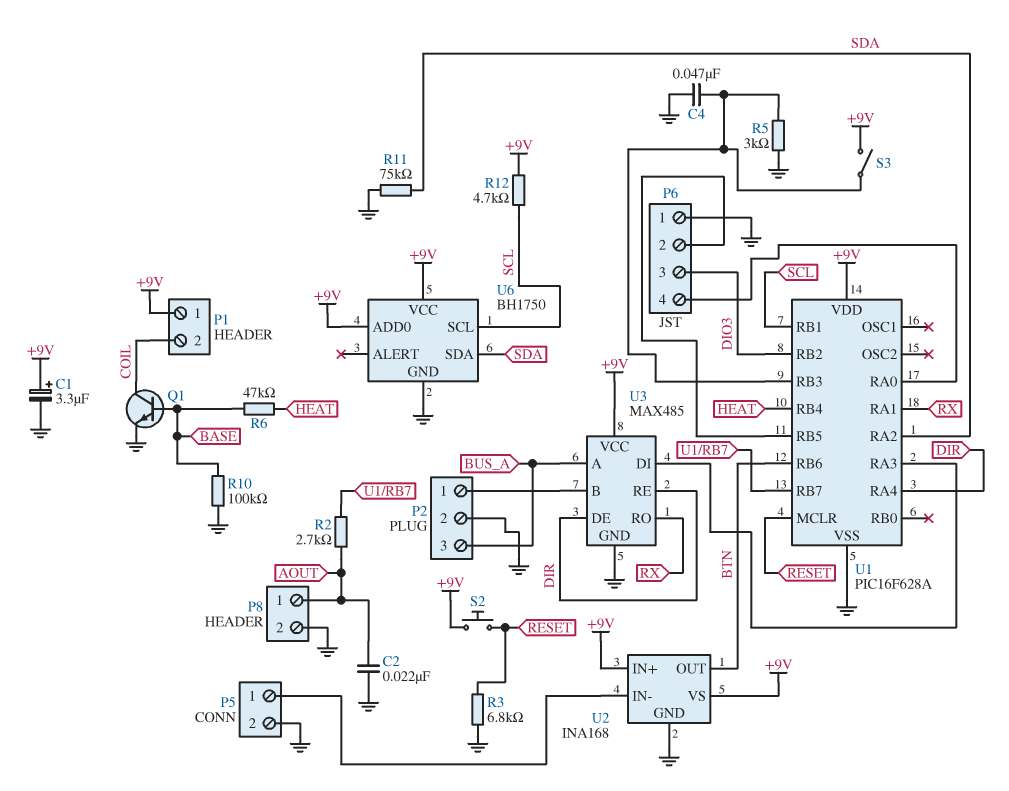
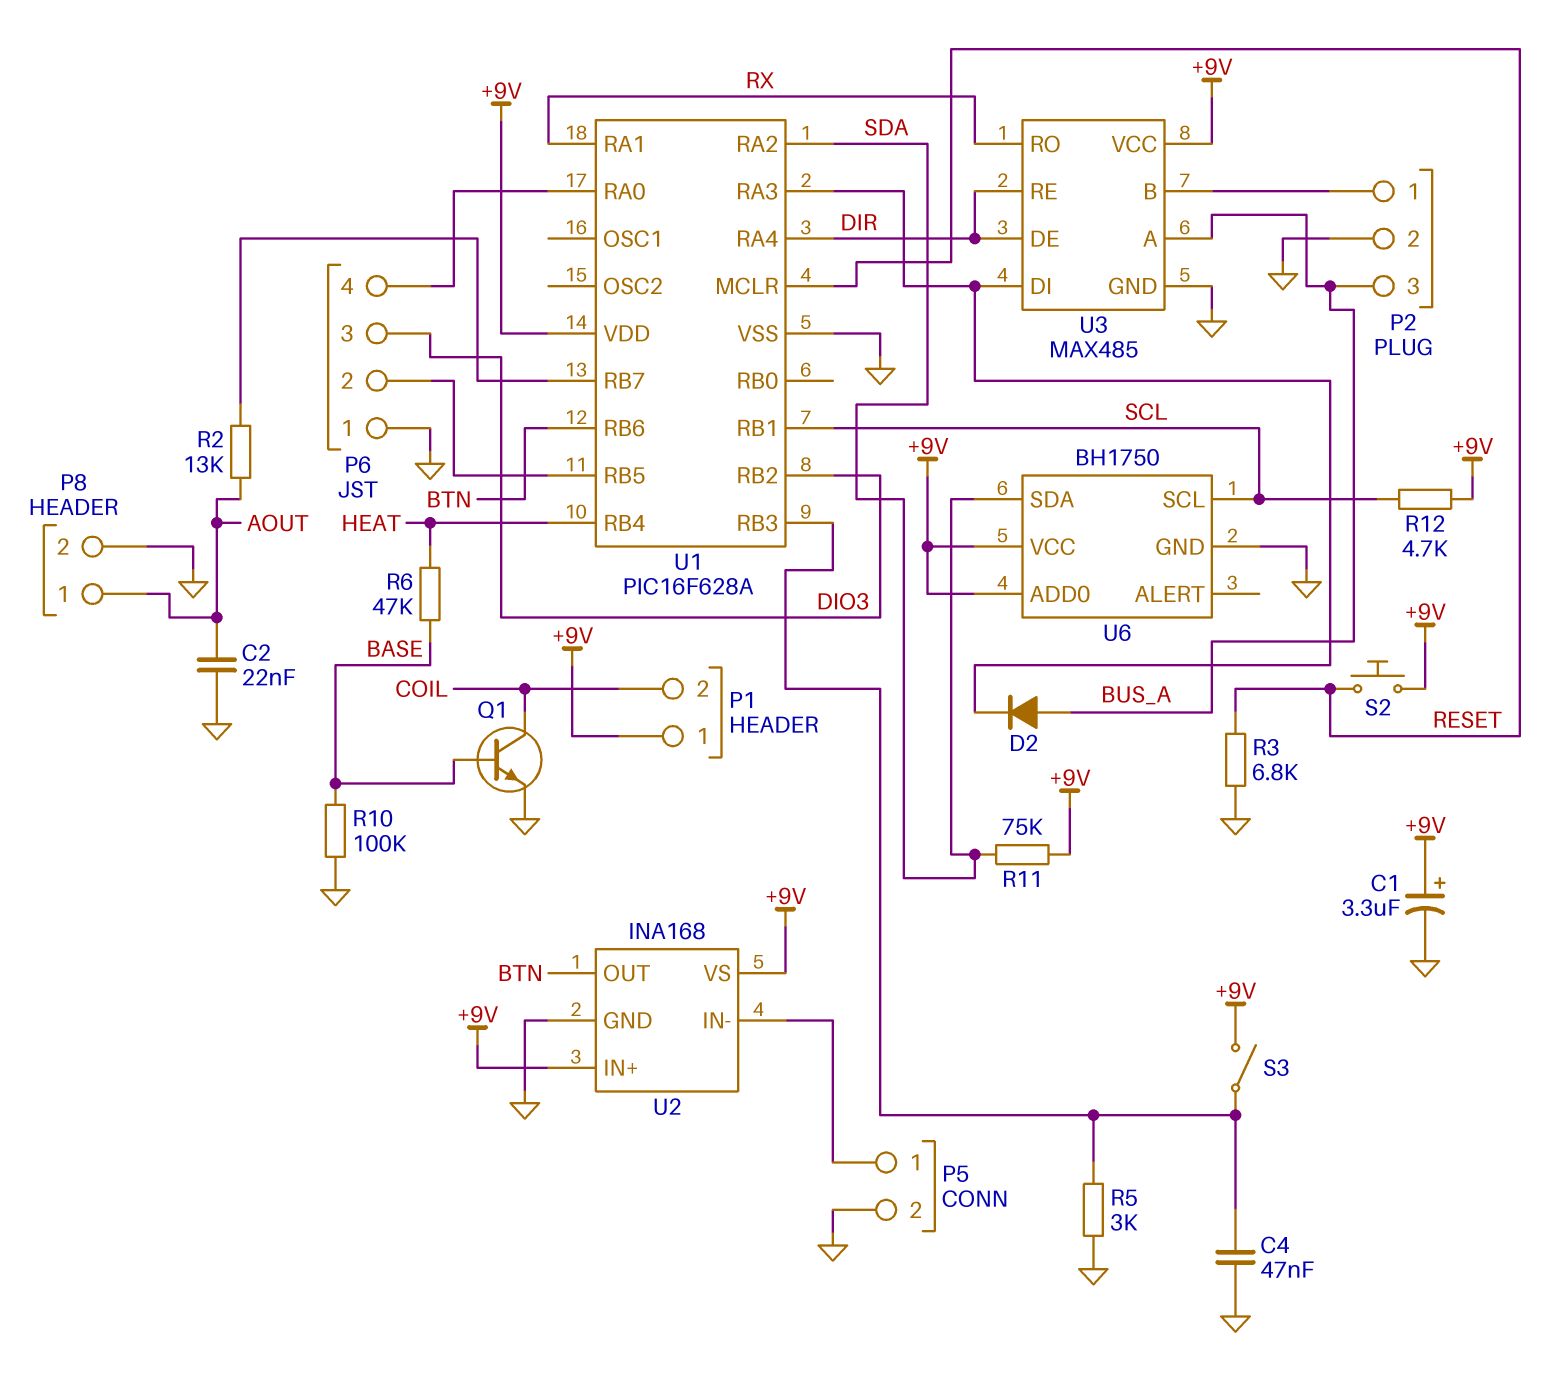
D2: none -> diode (A BUS_A, K U1/RA3)
R2: 2.7k (AOUT, U1/RB7) -> 13k (AOUT, U1/RB7)
R11: 75k (GND, SDA) -> 75k (+9V, SDA)

